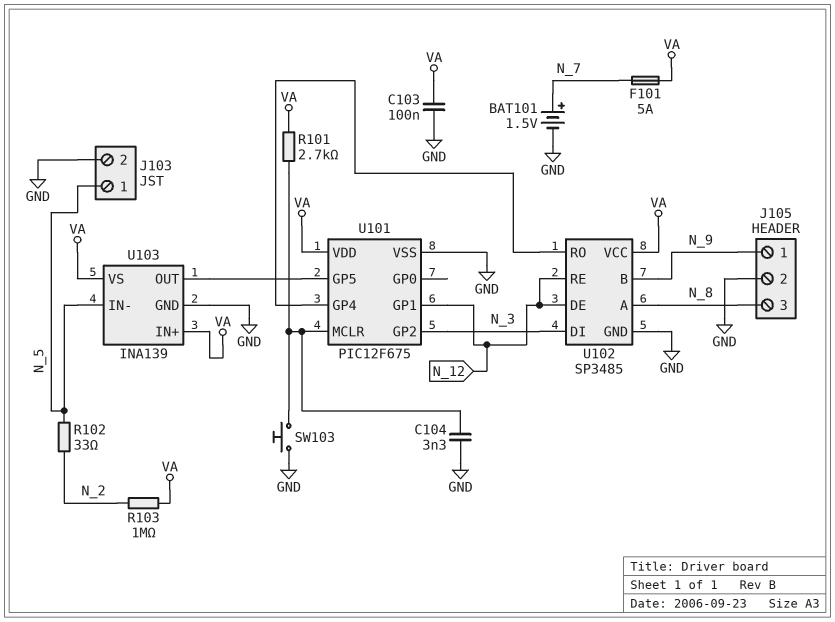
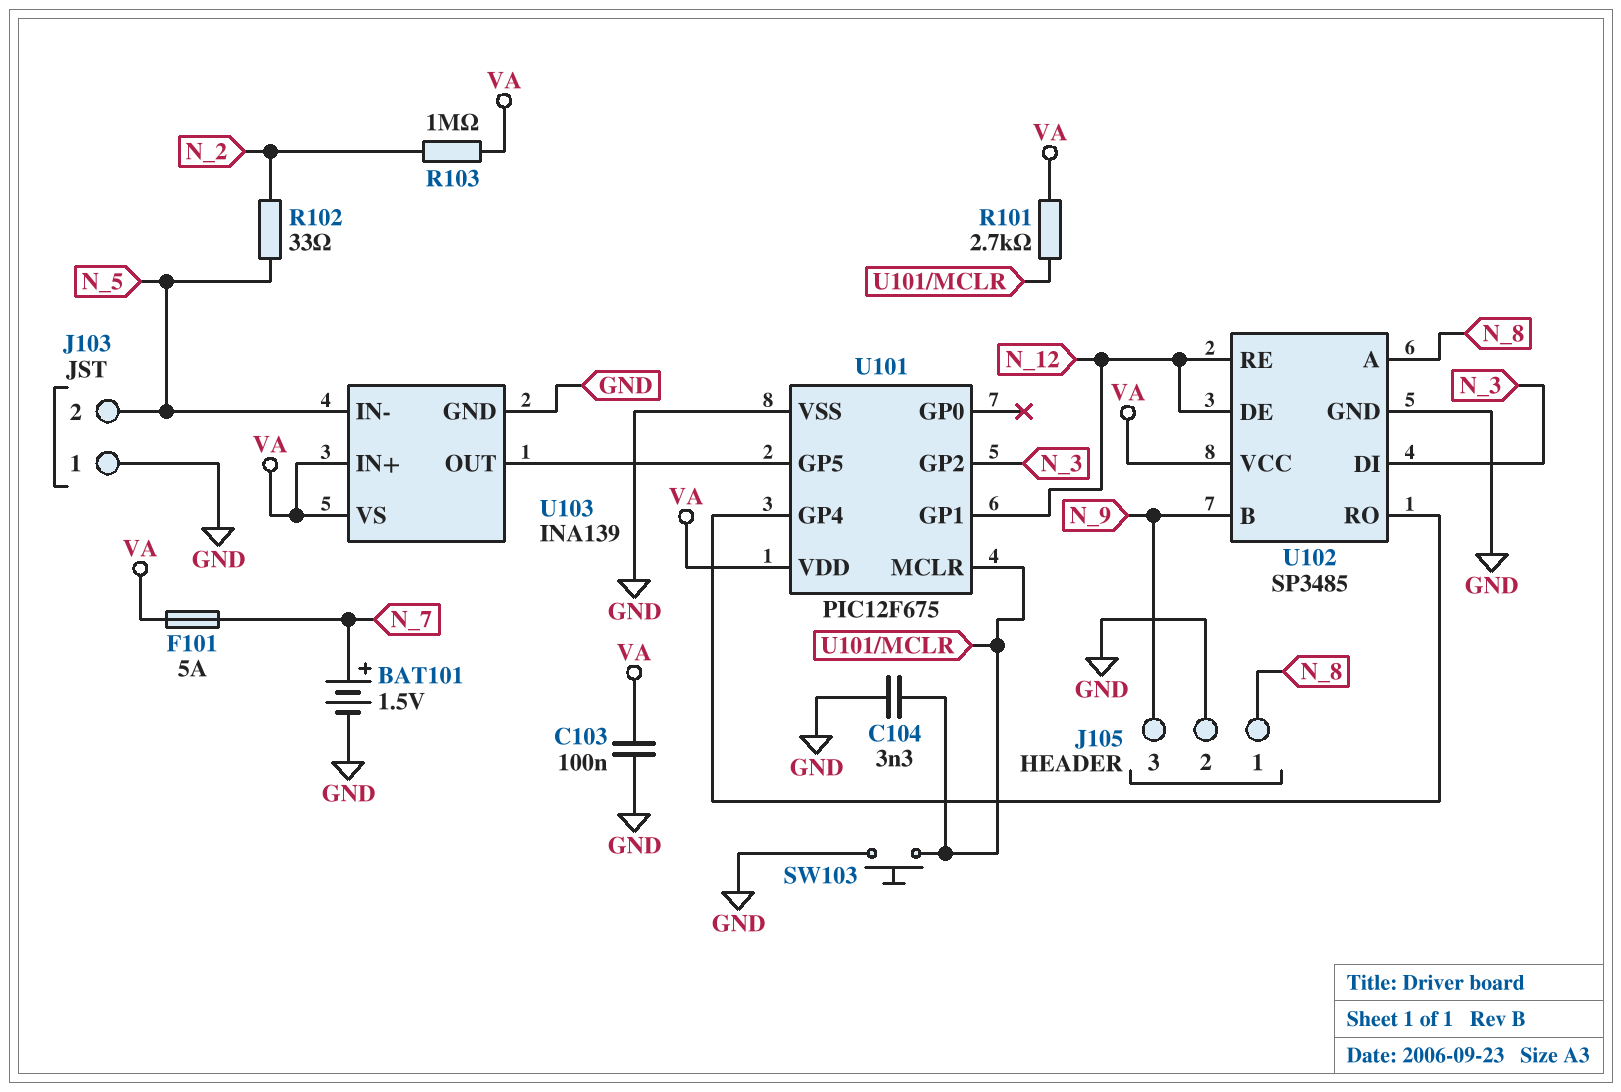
J103 pin 1: N_5 -> GND
J103 pin 2: GND -> N_5
J105 pin 1: N_9 -> N_8
J105 pin 3: N_8 -> N_9

